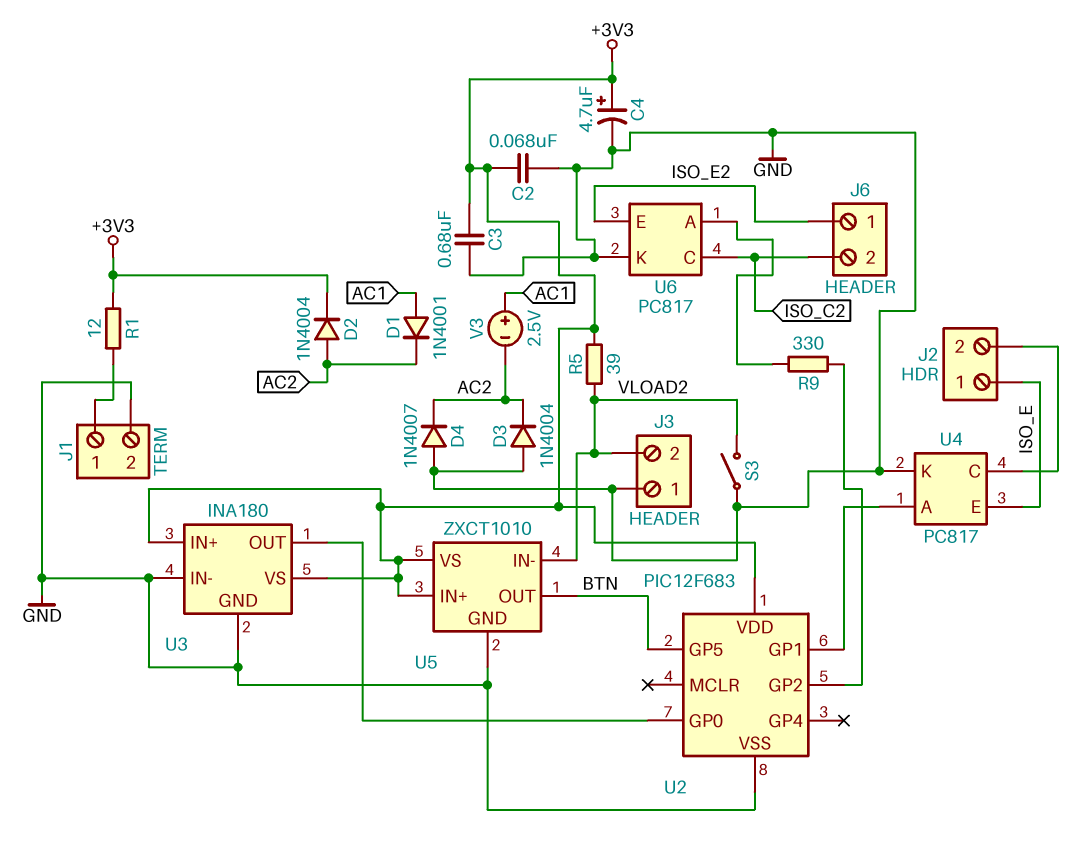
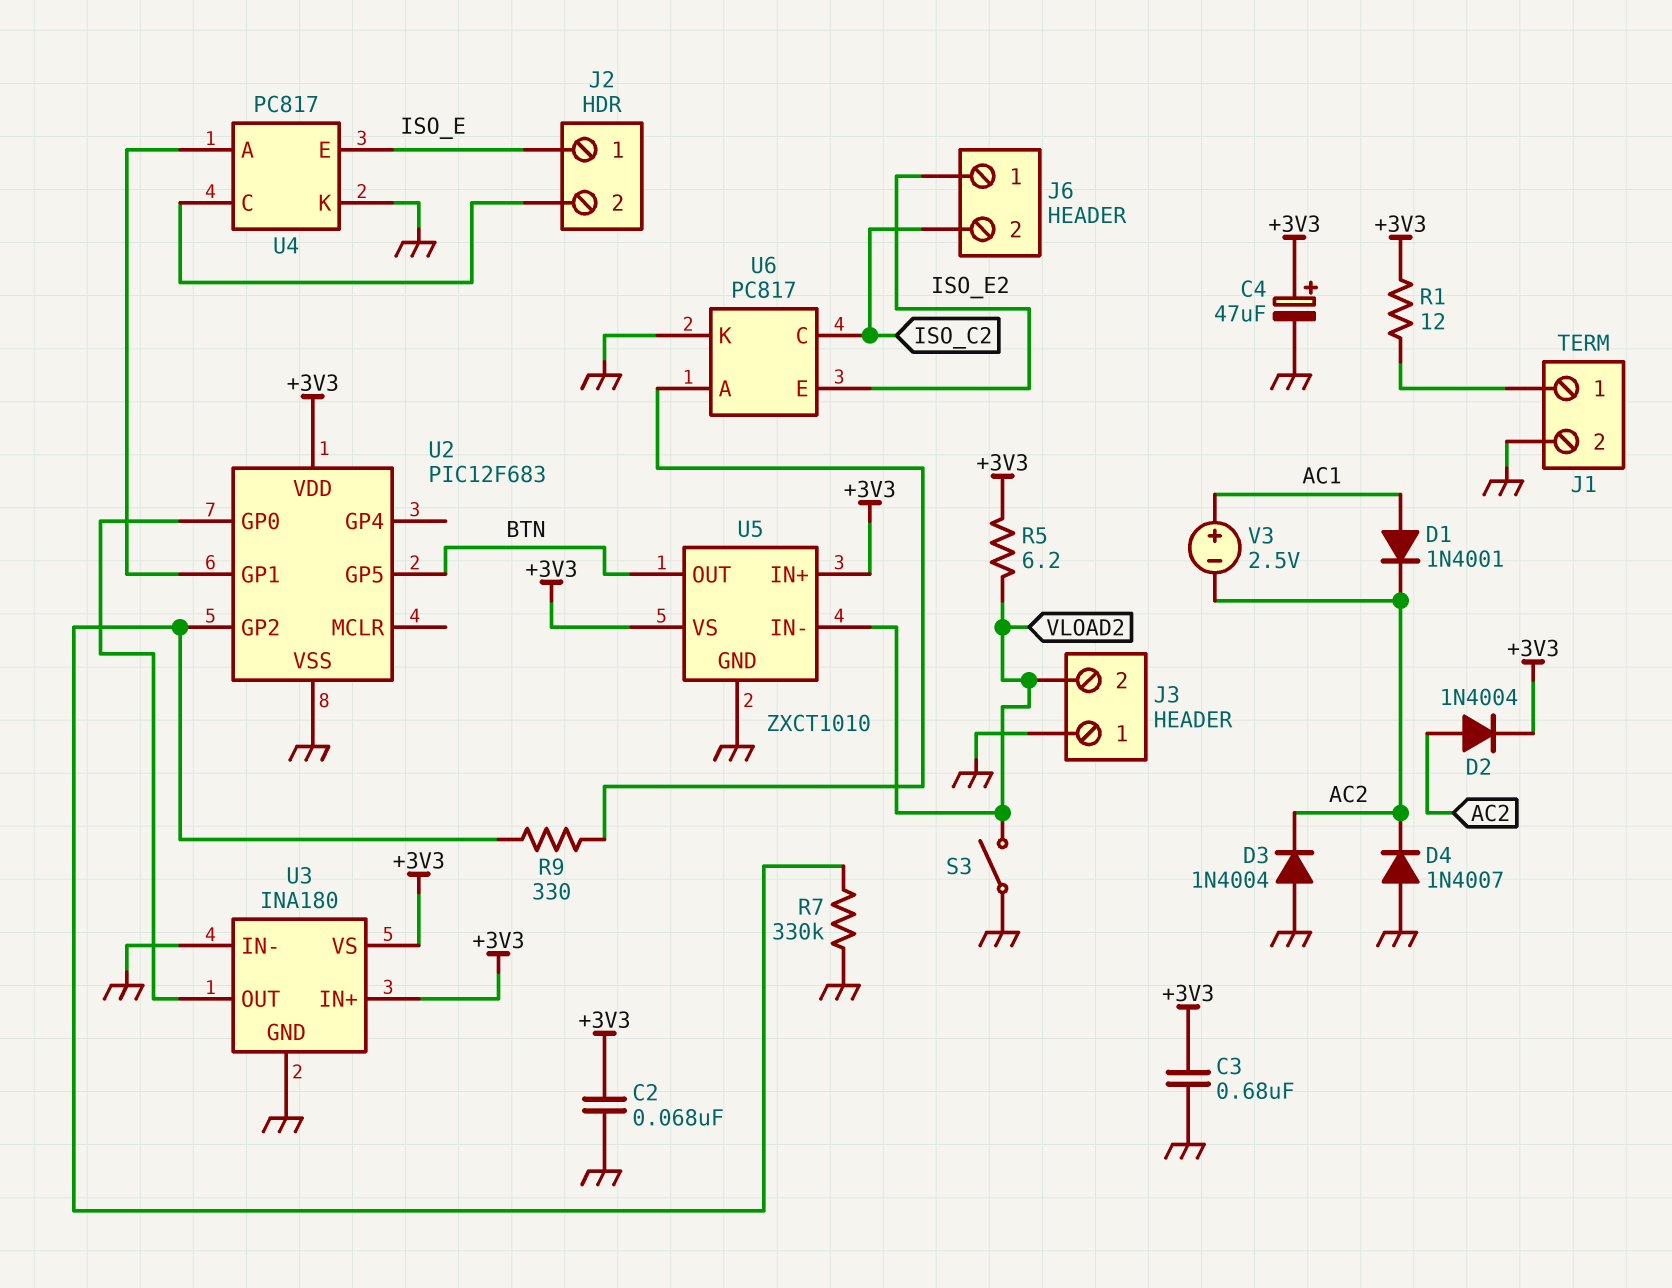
C4: 4.7uF (plus +3V3, minus GND) -> 47uF (plus +3V3, minus GND)
R5: 39 (+3V3, VLOAD2) -> 6.2 (+3V3, VLOAD2)
R7: none -> 330k (GND, U2/GP2)

